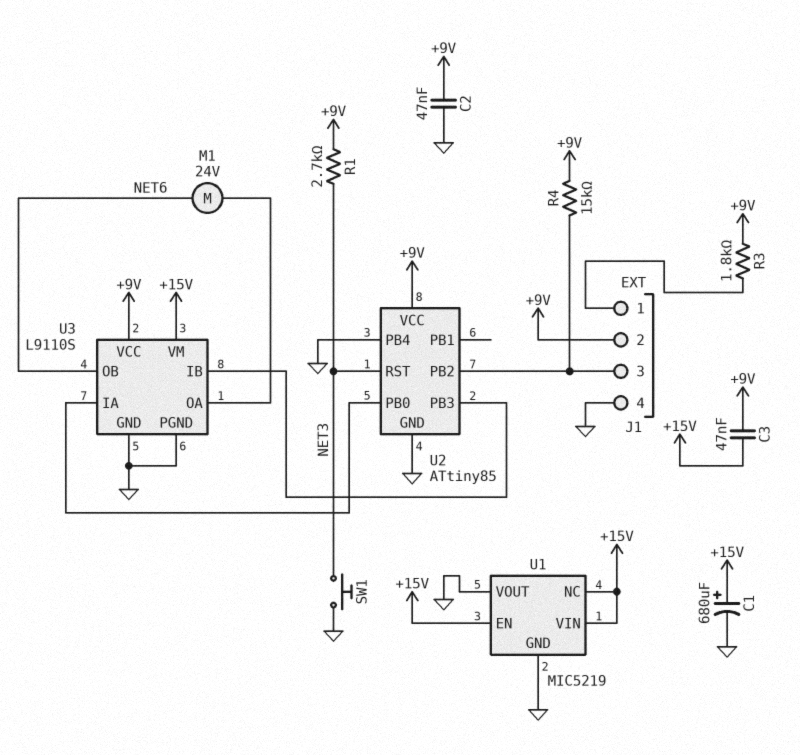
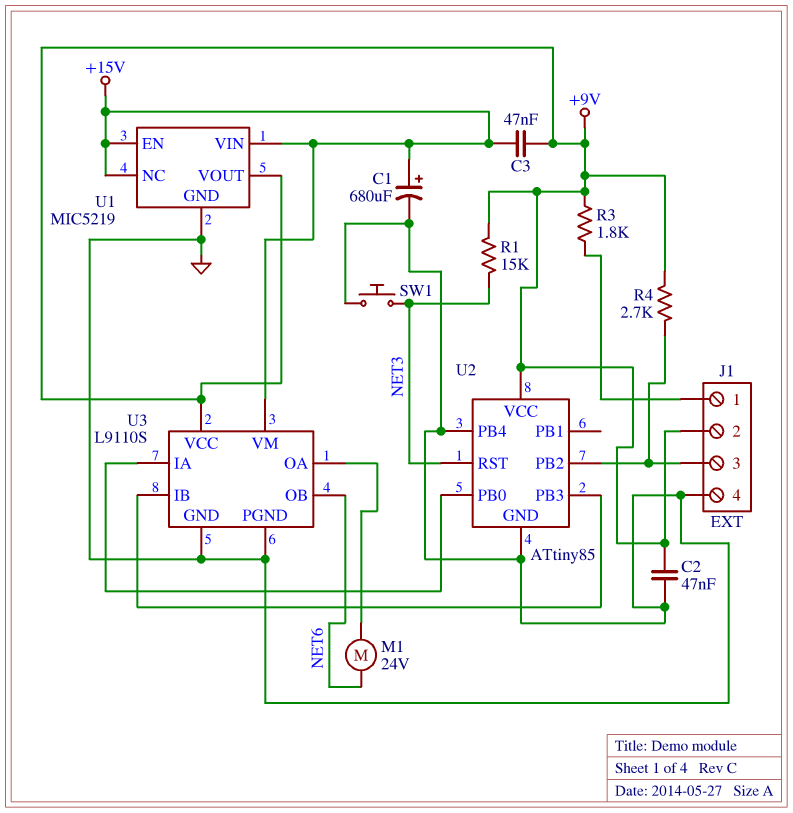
R1: 2.7k (+9V, NET3) -> 15k (+9V, NET3)
R4: 15k (+9V, J1/3) -> 2.7k (+9V, J1/3)
U1 pin VOUT: GND -> +9V

